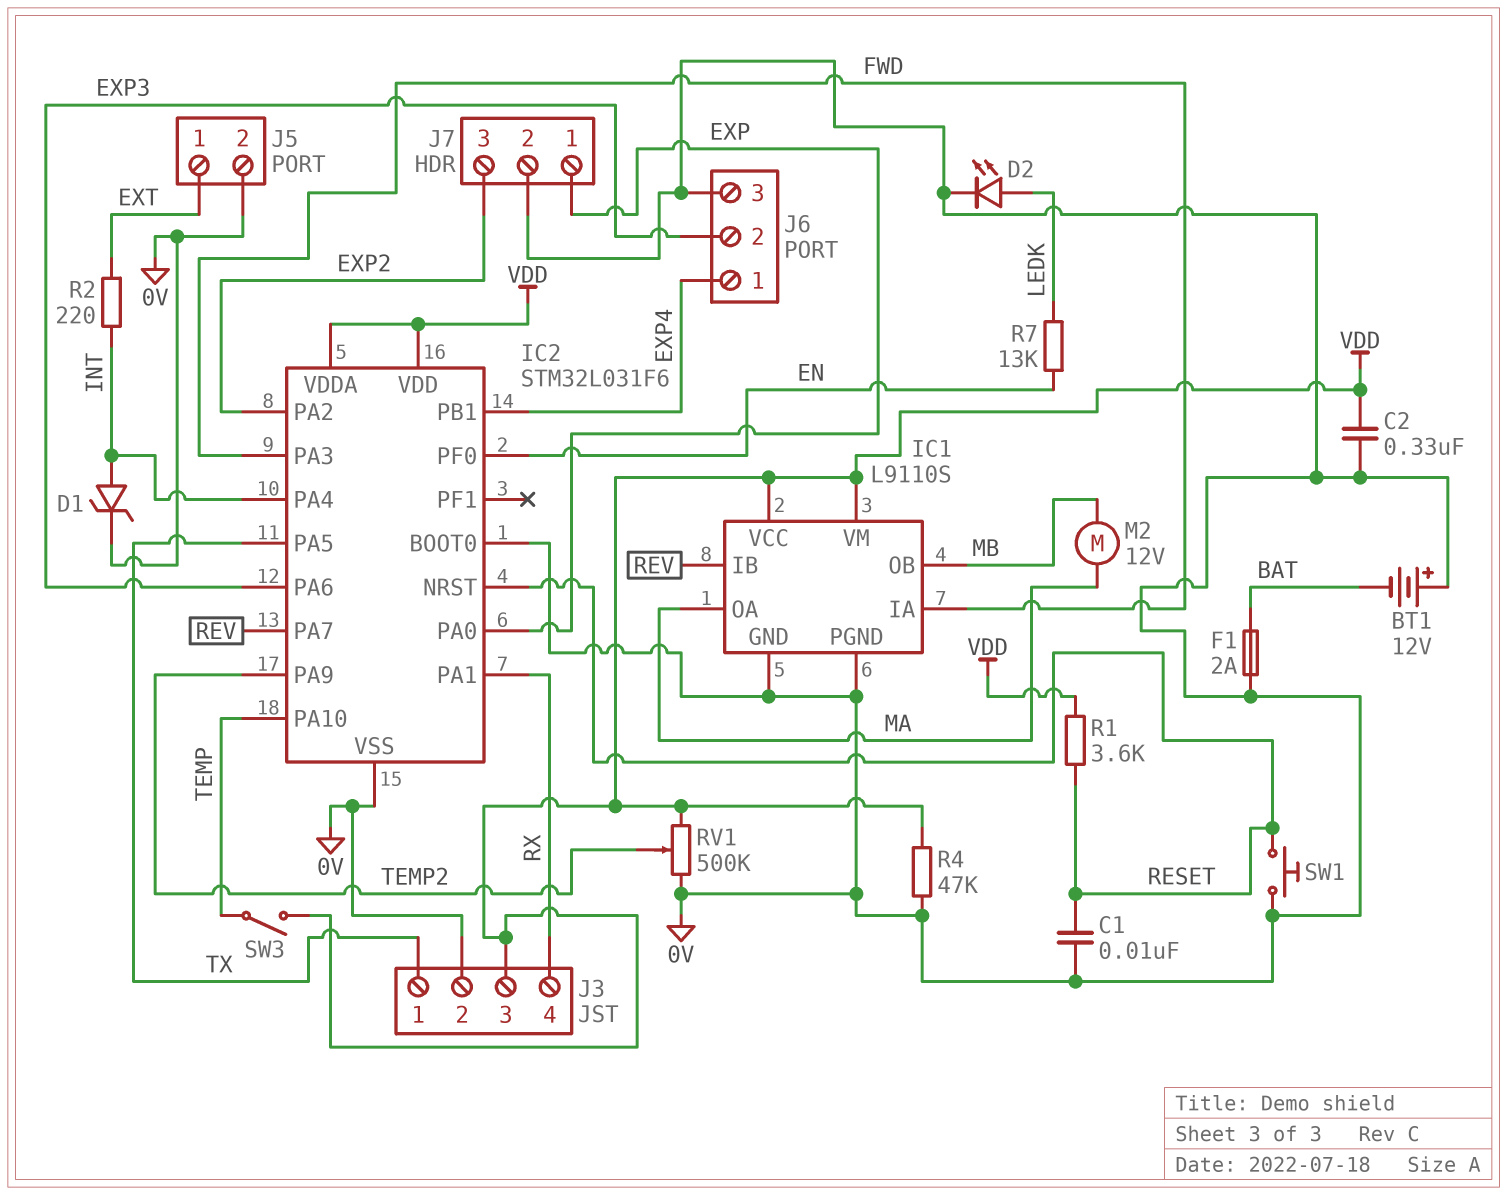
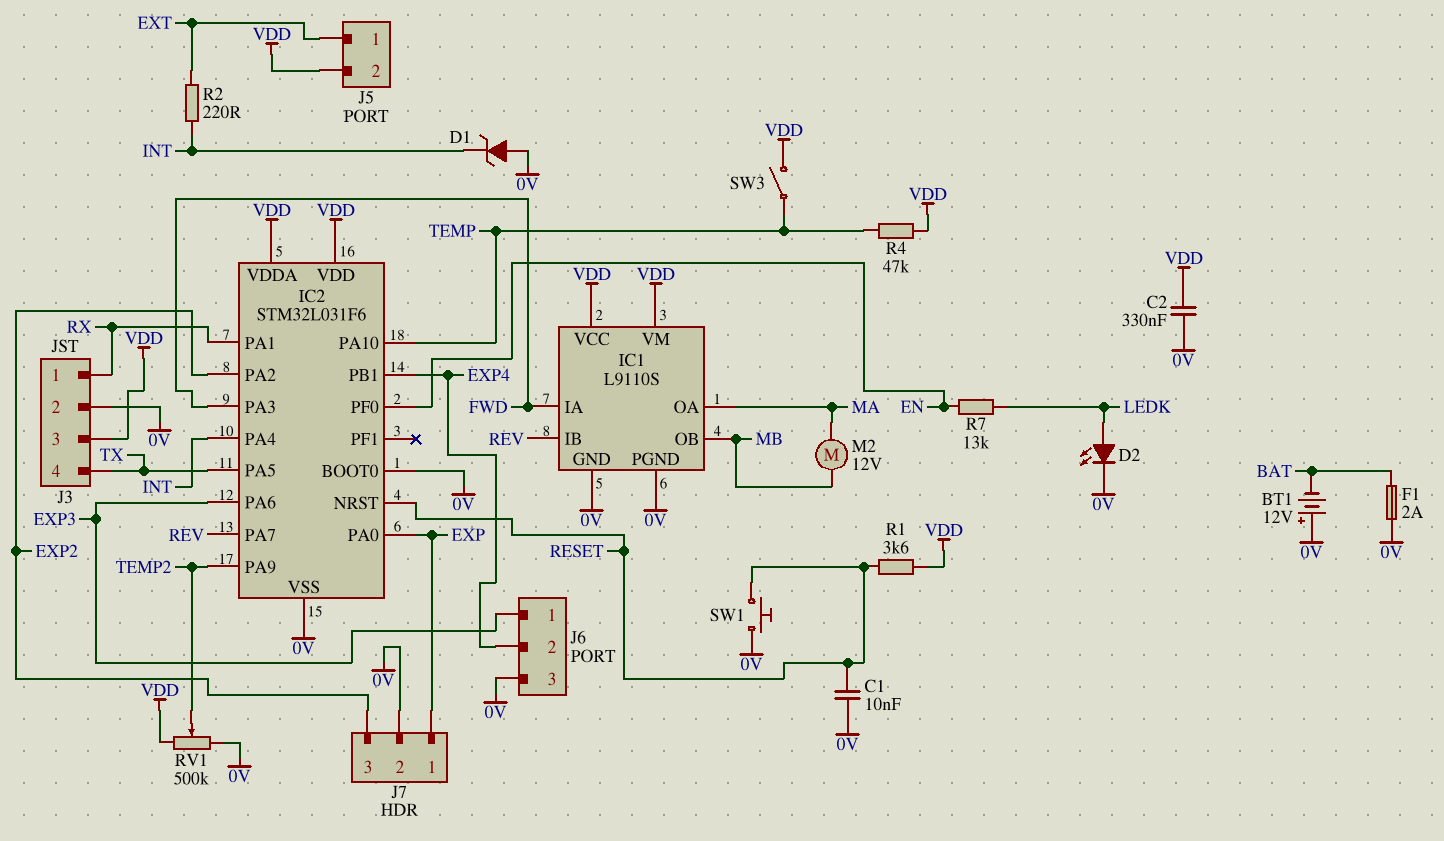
D1: zener (A INT, K 0V) -> zener (A 0V, K INT)
J3 pin 1: TX -> RX
J3 pin 4: RX -> TX
J5 pin 2: 0V -> VDD
J6 pin 1: EXP4 -> EXP3
J6 pin 2: EXP3 -> EXP4
R4: 47k (0V, VDD) -> 47k (TEMP, VDD)

